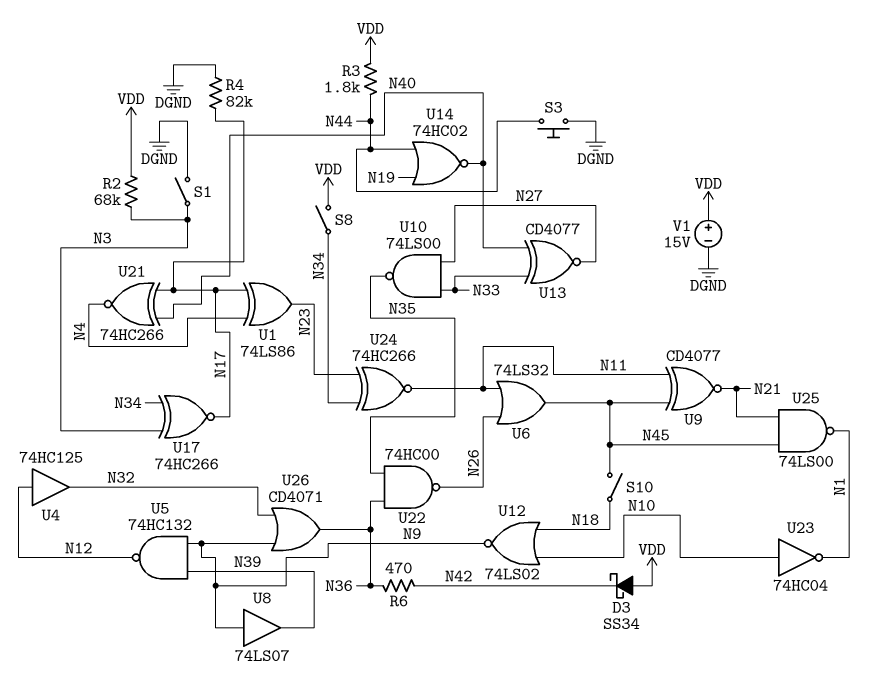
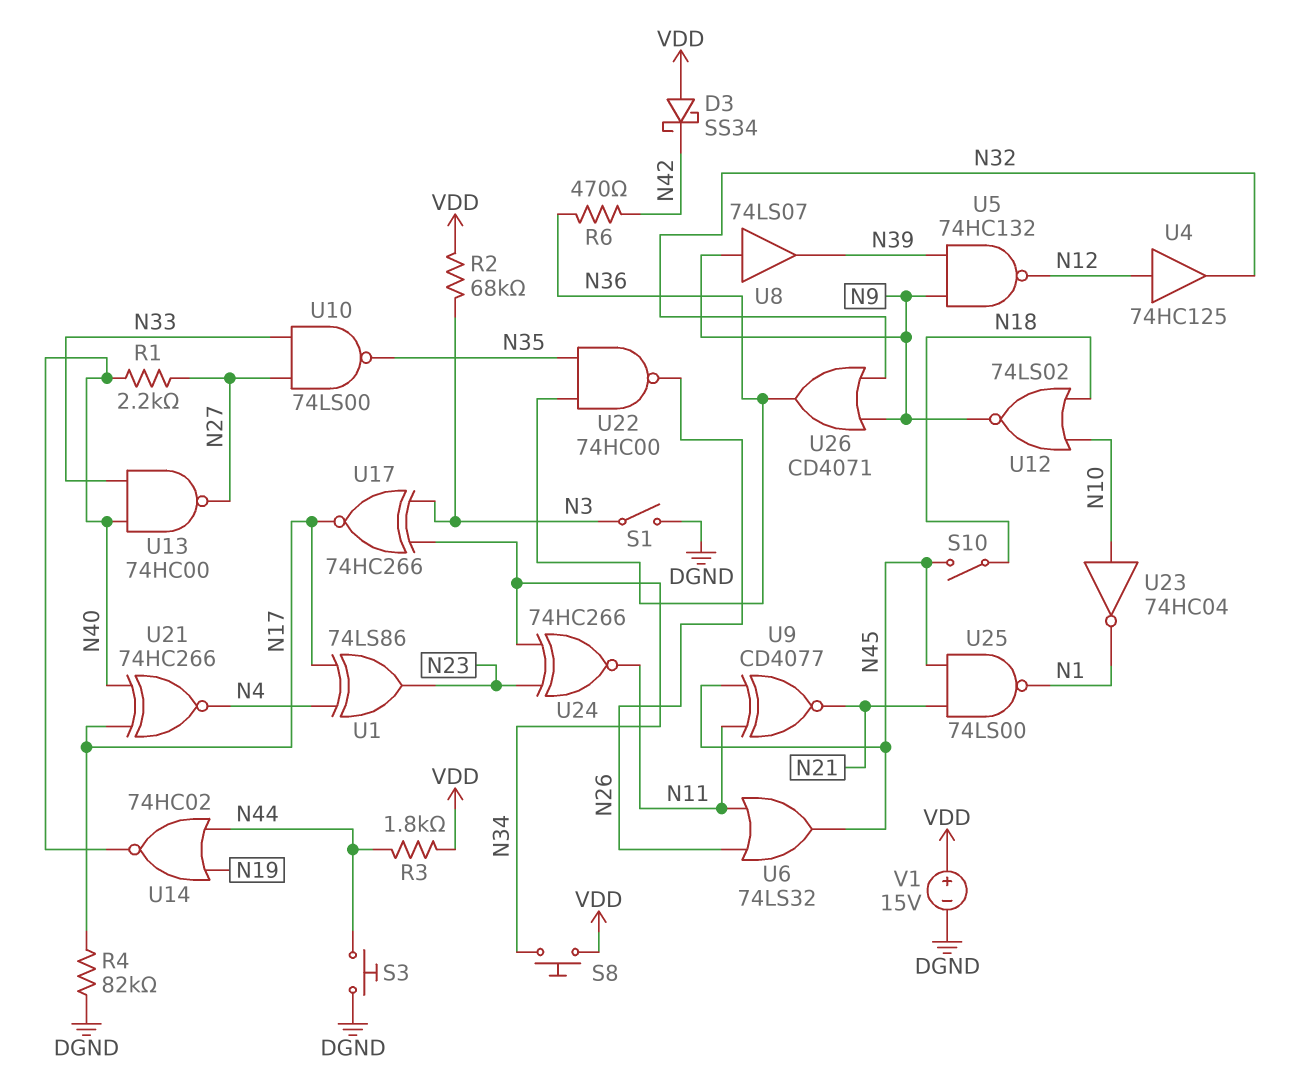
R1: none -> 2.2k (N27, N40)
S8: switch (N34, VDD) -> button (N34, VDD)
U13: XNOR CD4077 (in N33, in N40, out N27) -> NAND 74HC00 (in N33, in N40, out N27)

